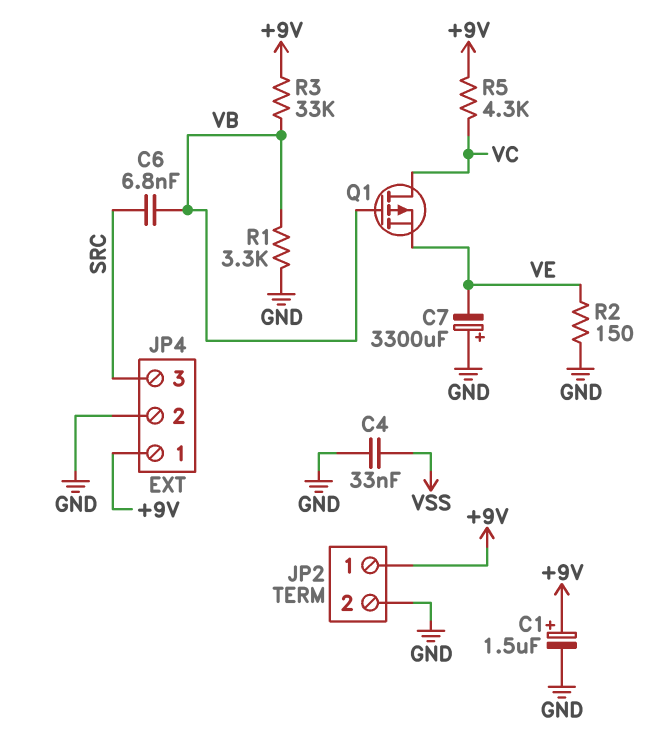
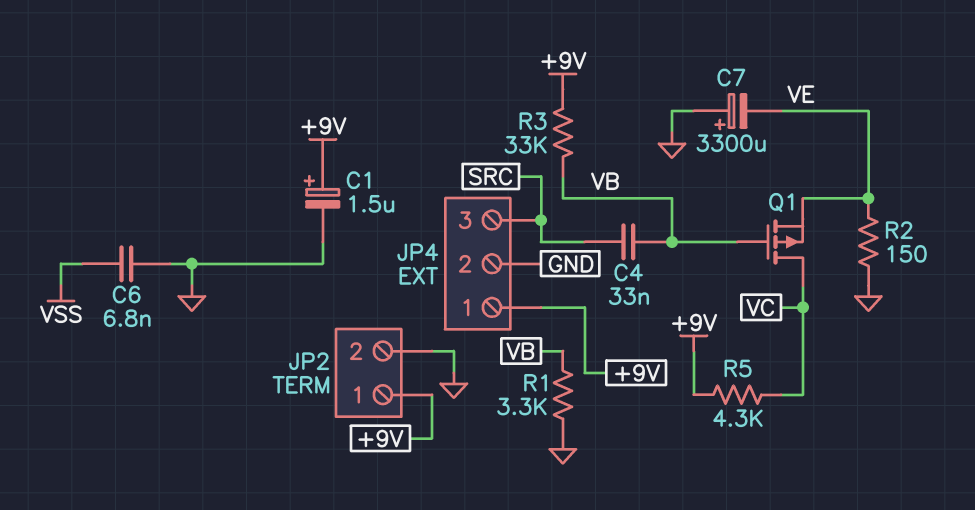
C4: 33nF (GND, VSS) -> 33nF (SRC, VB)
C6: 6.8nF (SRC, VB) -> 6.8nF (GND, VSS)

